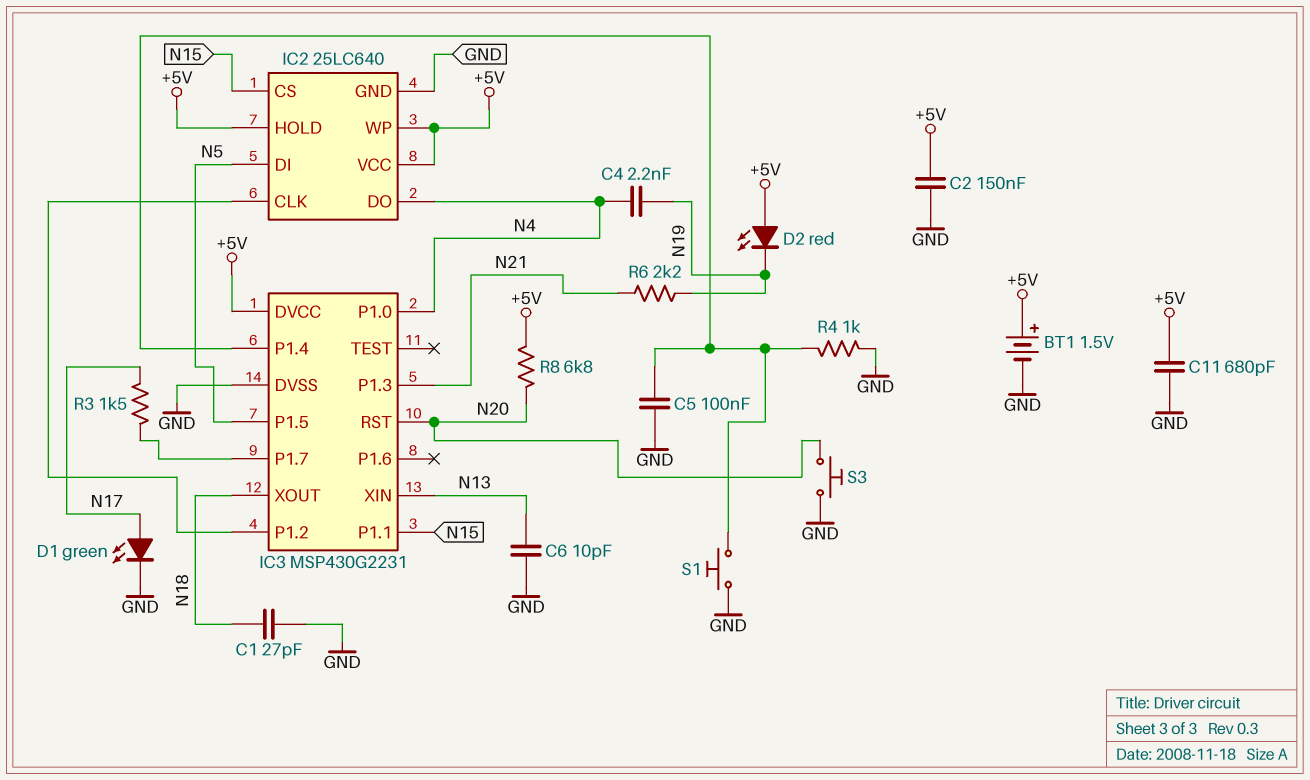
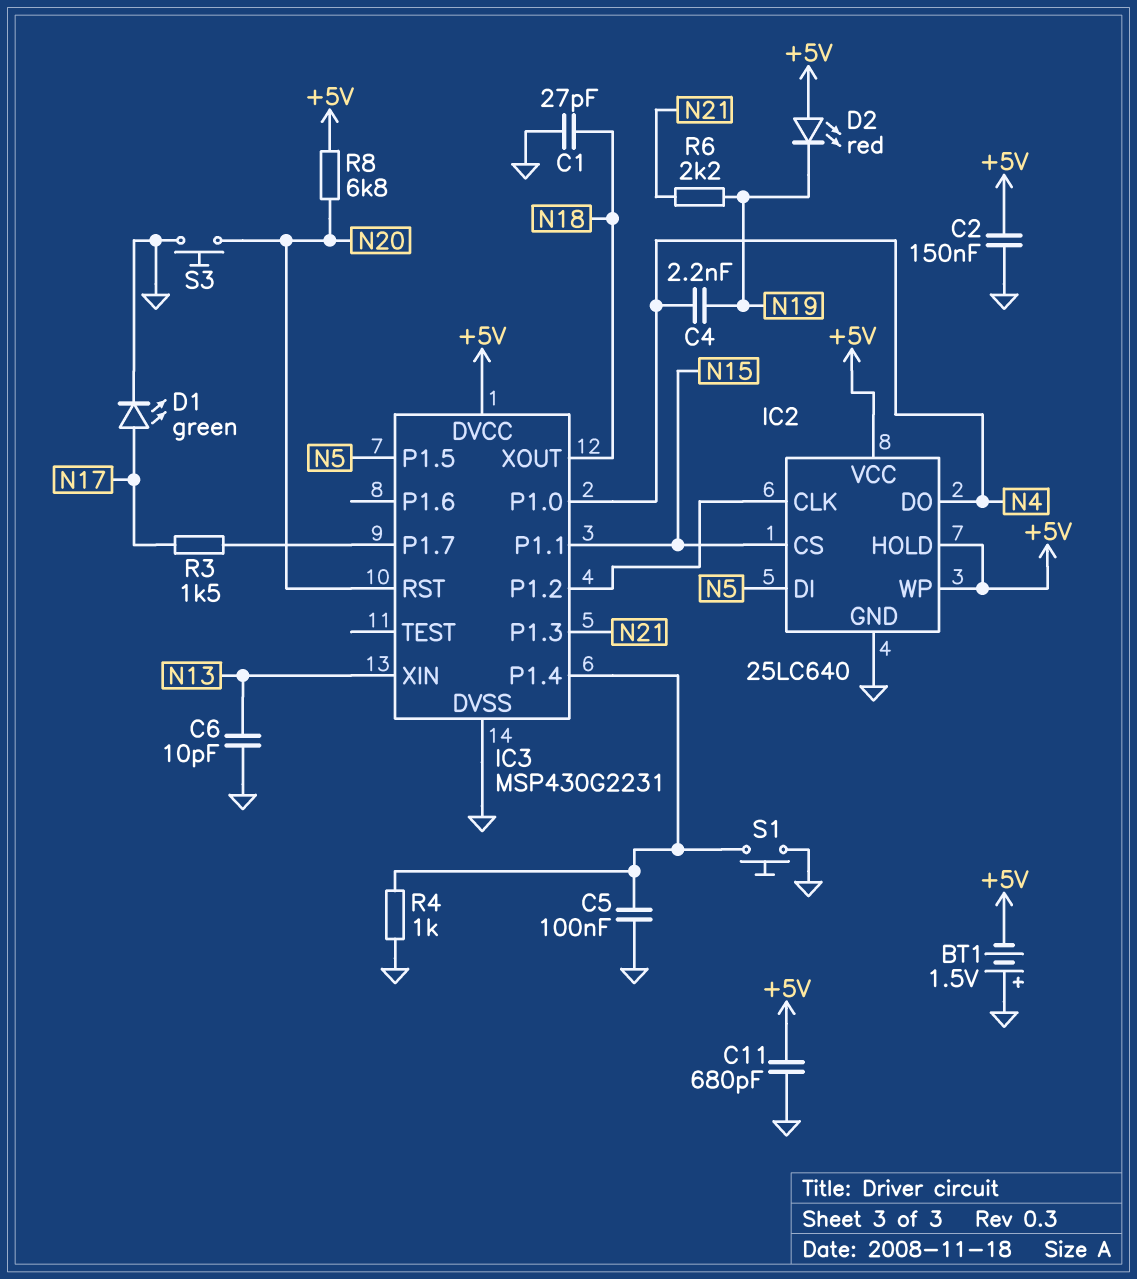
BT1: 1.5V (plus +5V, minus GND) -> 1.5V (plus GND, minus +5V)

